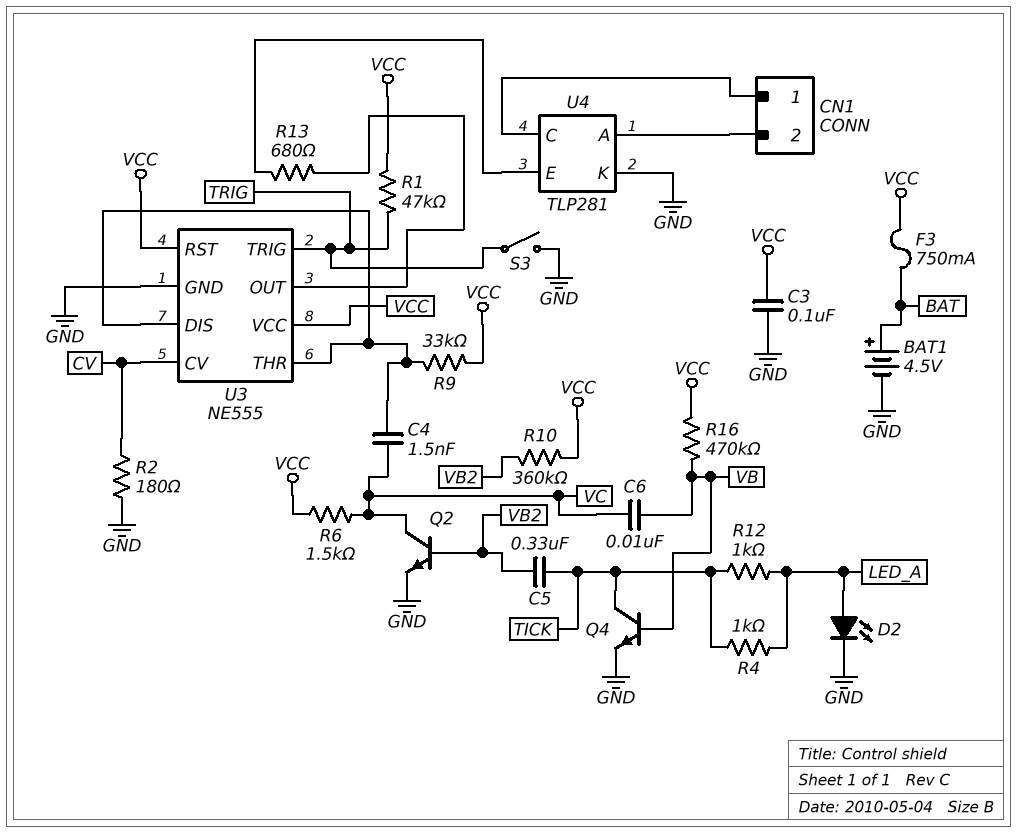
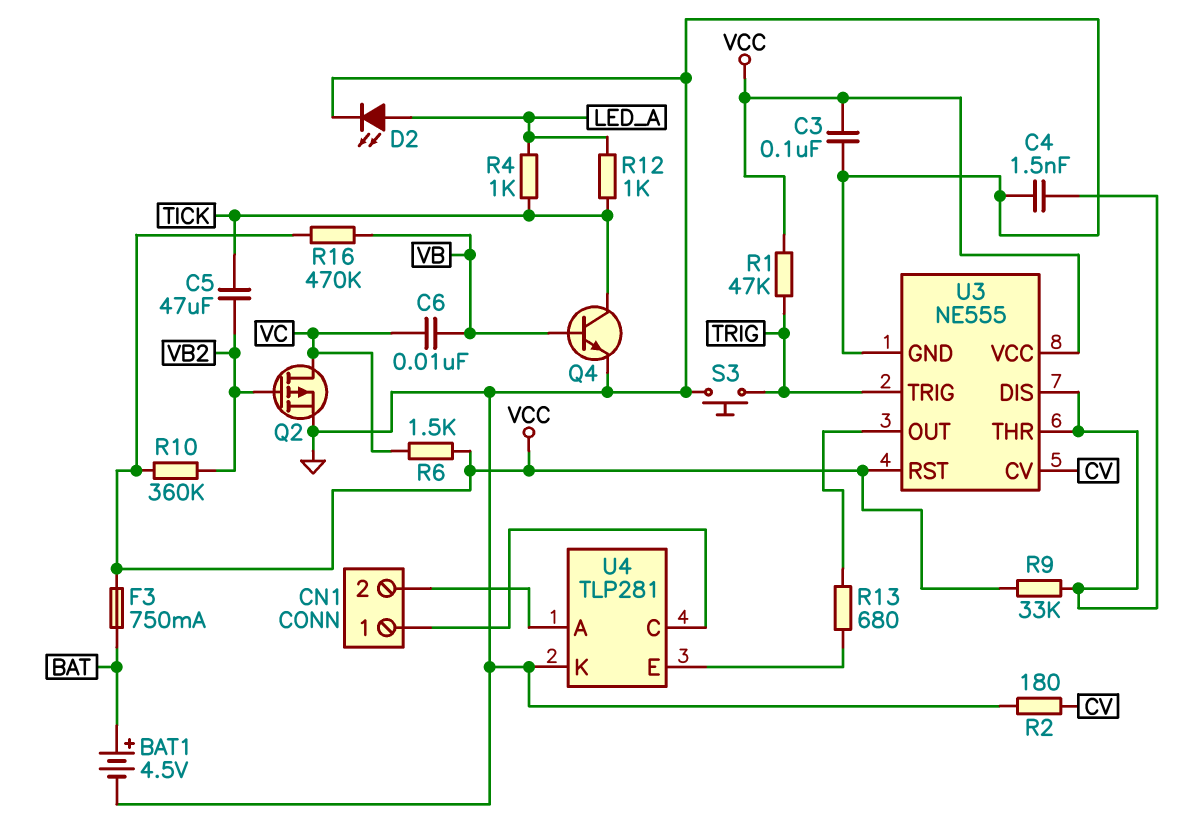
C4: 1.5nF (U3/DIS, VC) -> 1.5nF (GND, U3/DIS)
C5: 330nF (TICK, VB2) -> 47uF (TICK, VB2)
Q2: NPN (B VB2, C VC, E GND) -> PMOS (G VB2, D VC, S GND)
S3: switch (GND, TRIG) -> button (GND, TRIG)

